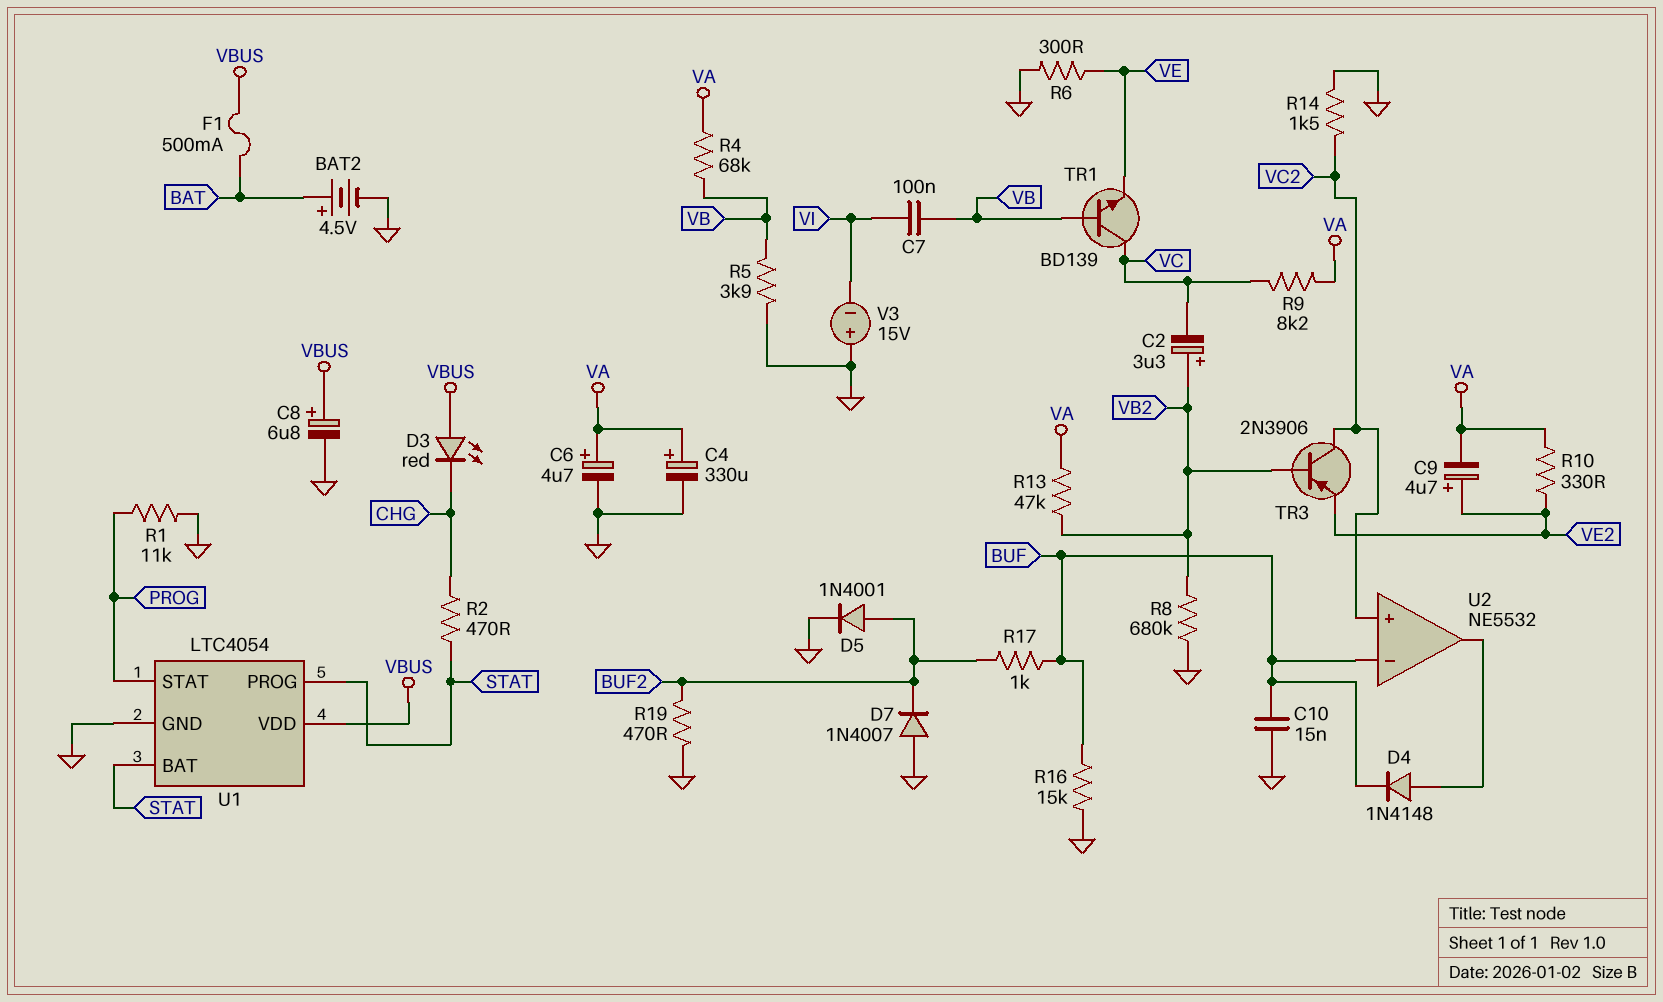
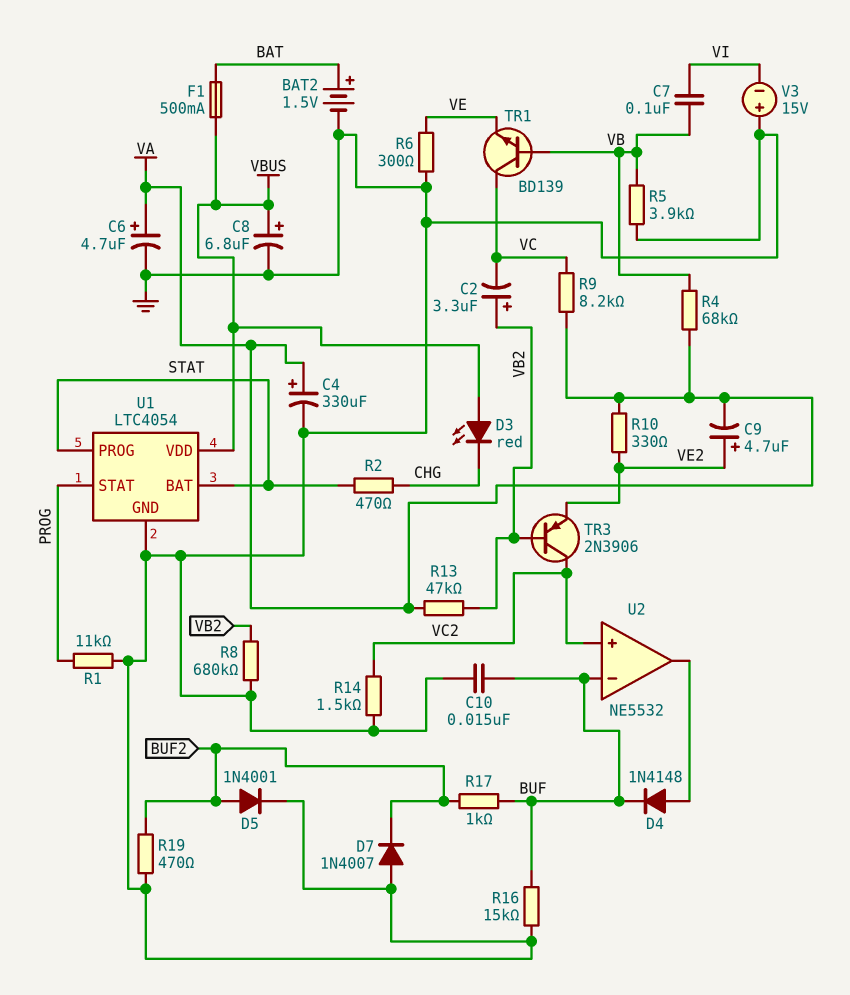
BAT2: 4.5V (plus BAT, minus GND) -> 1.5V (plus BAT, minus GND)

